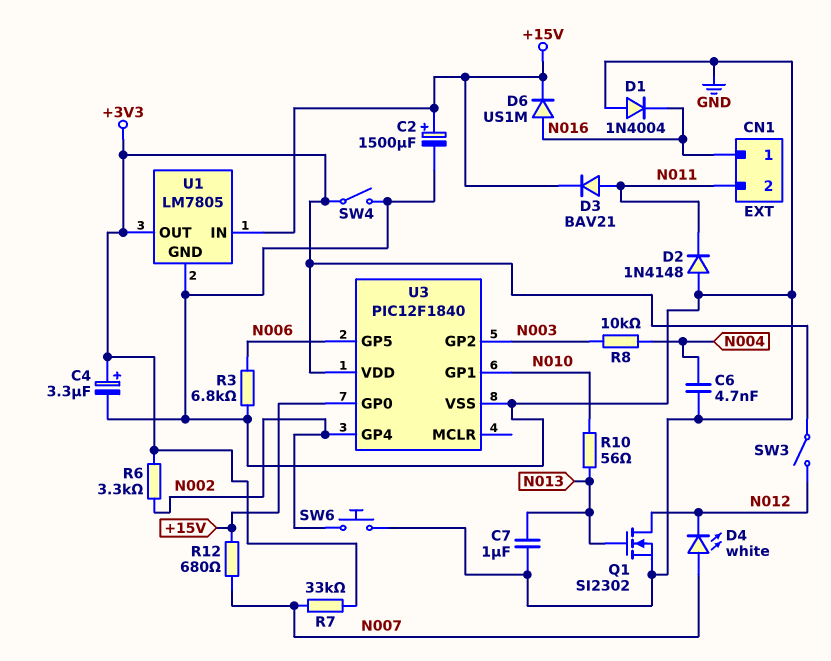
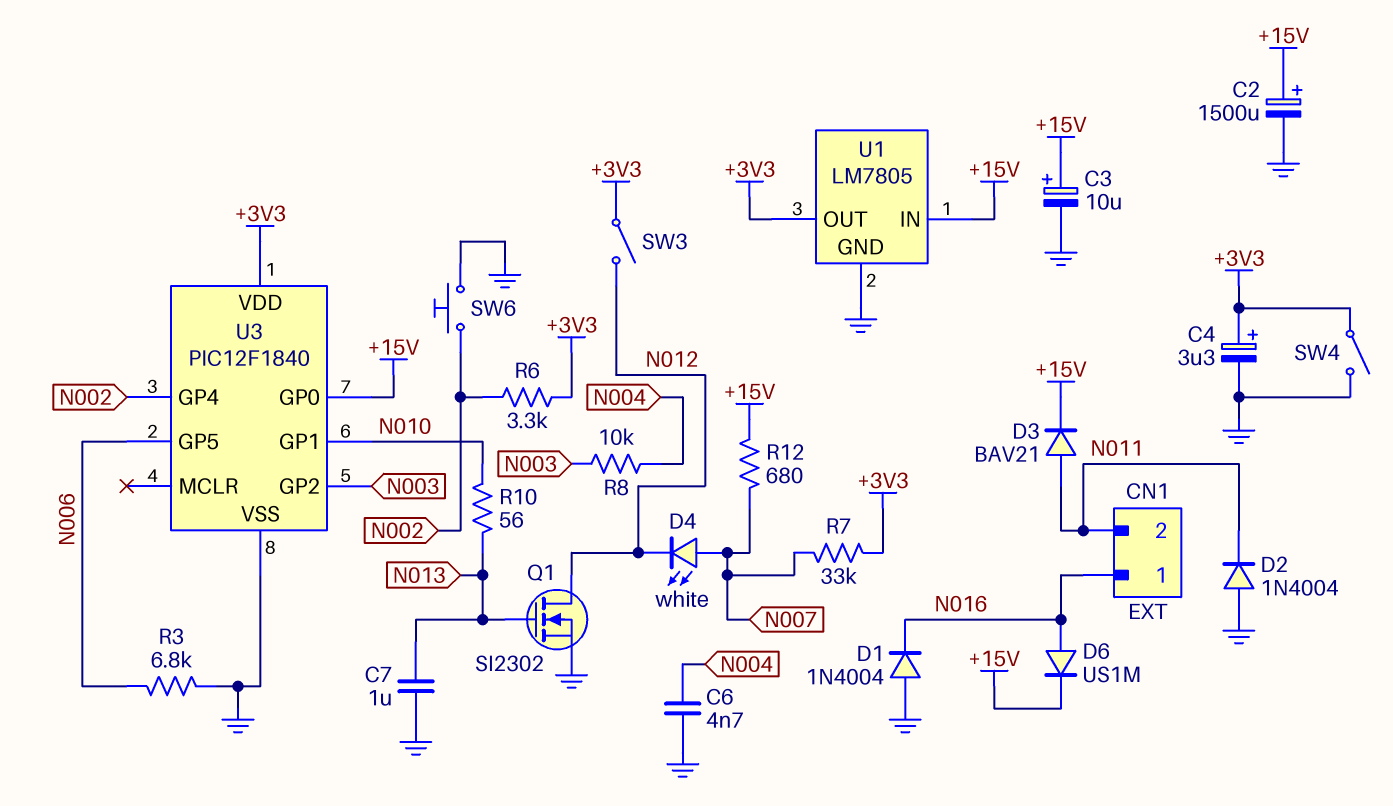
C3: none -> 10uF (plus +15V, minus GND)
D2: diode 1N4148 (A GND, K N011) -> diode 1N4004 (A GND, K N011)

